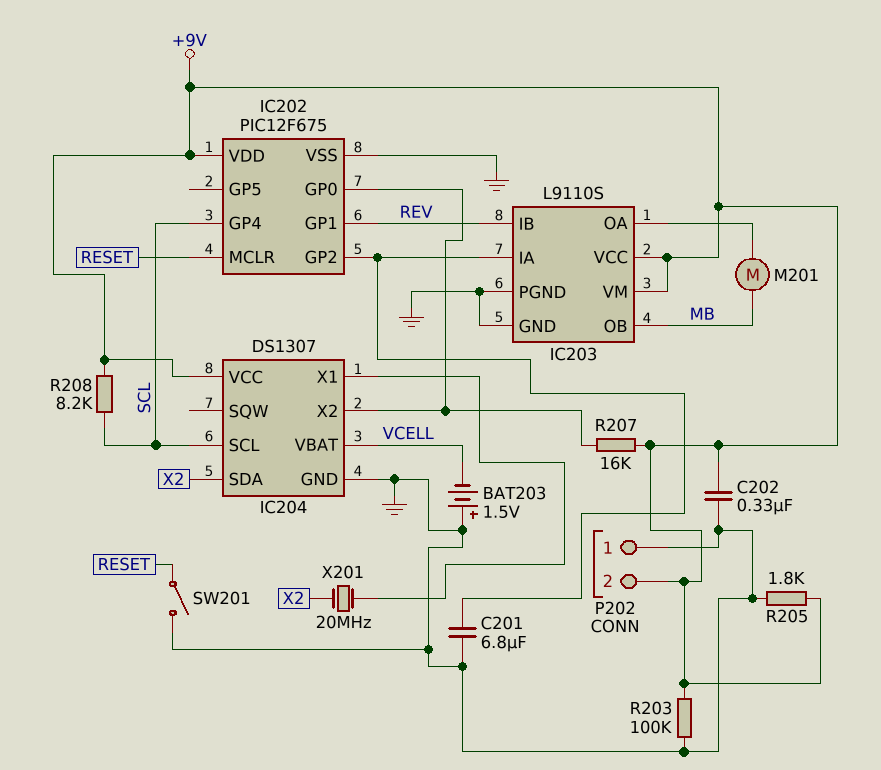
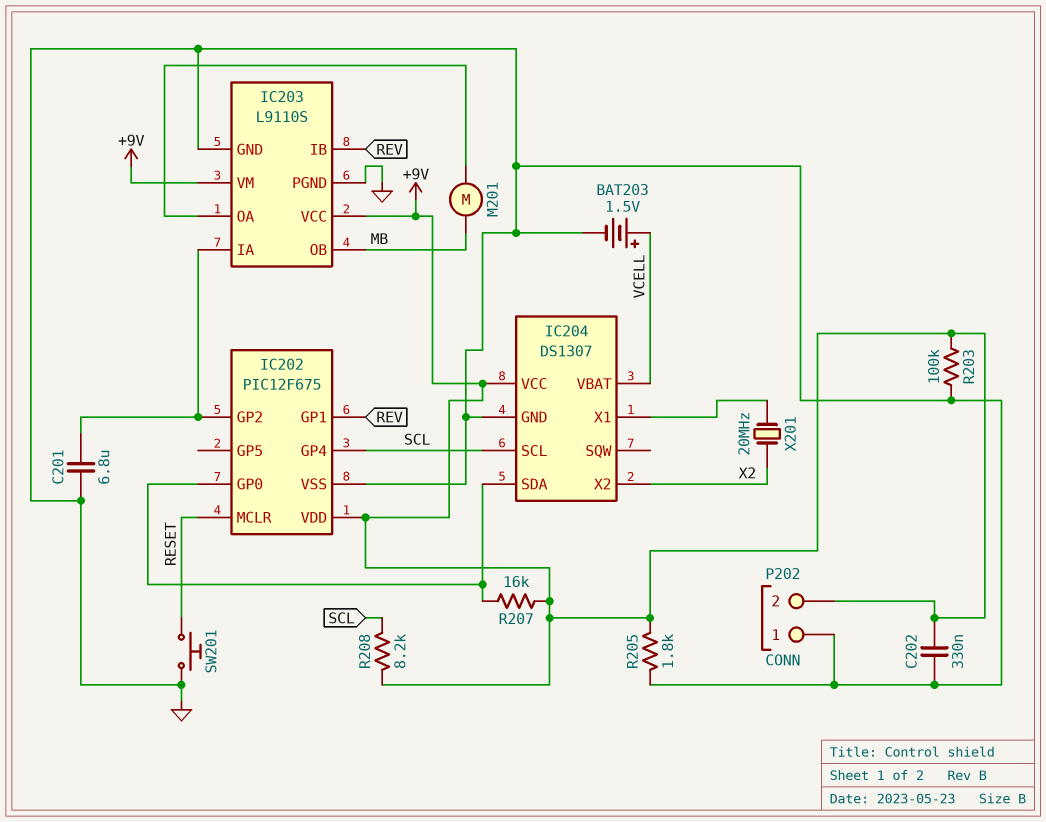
BAT203: 1.5V (plus GND, minus VCELL) -> 1.5V (plus VCELL, minus GND)
IC204 pin SDA: X2 -> IC202/GP0
IC204 pin X2: IC202/GP0 -> X2
SW201: switch (GND, RESET) -> button (GND, RESET)

